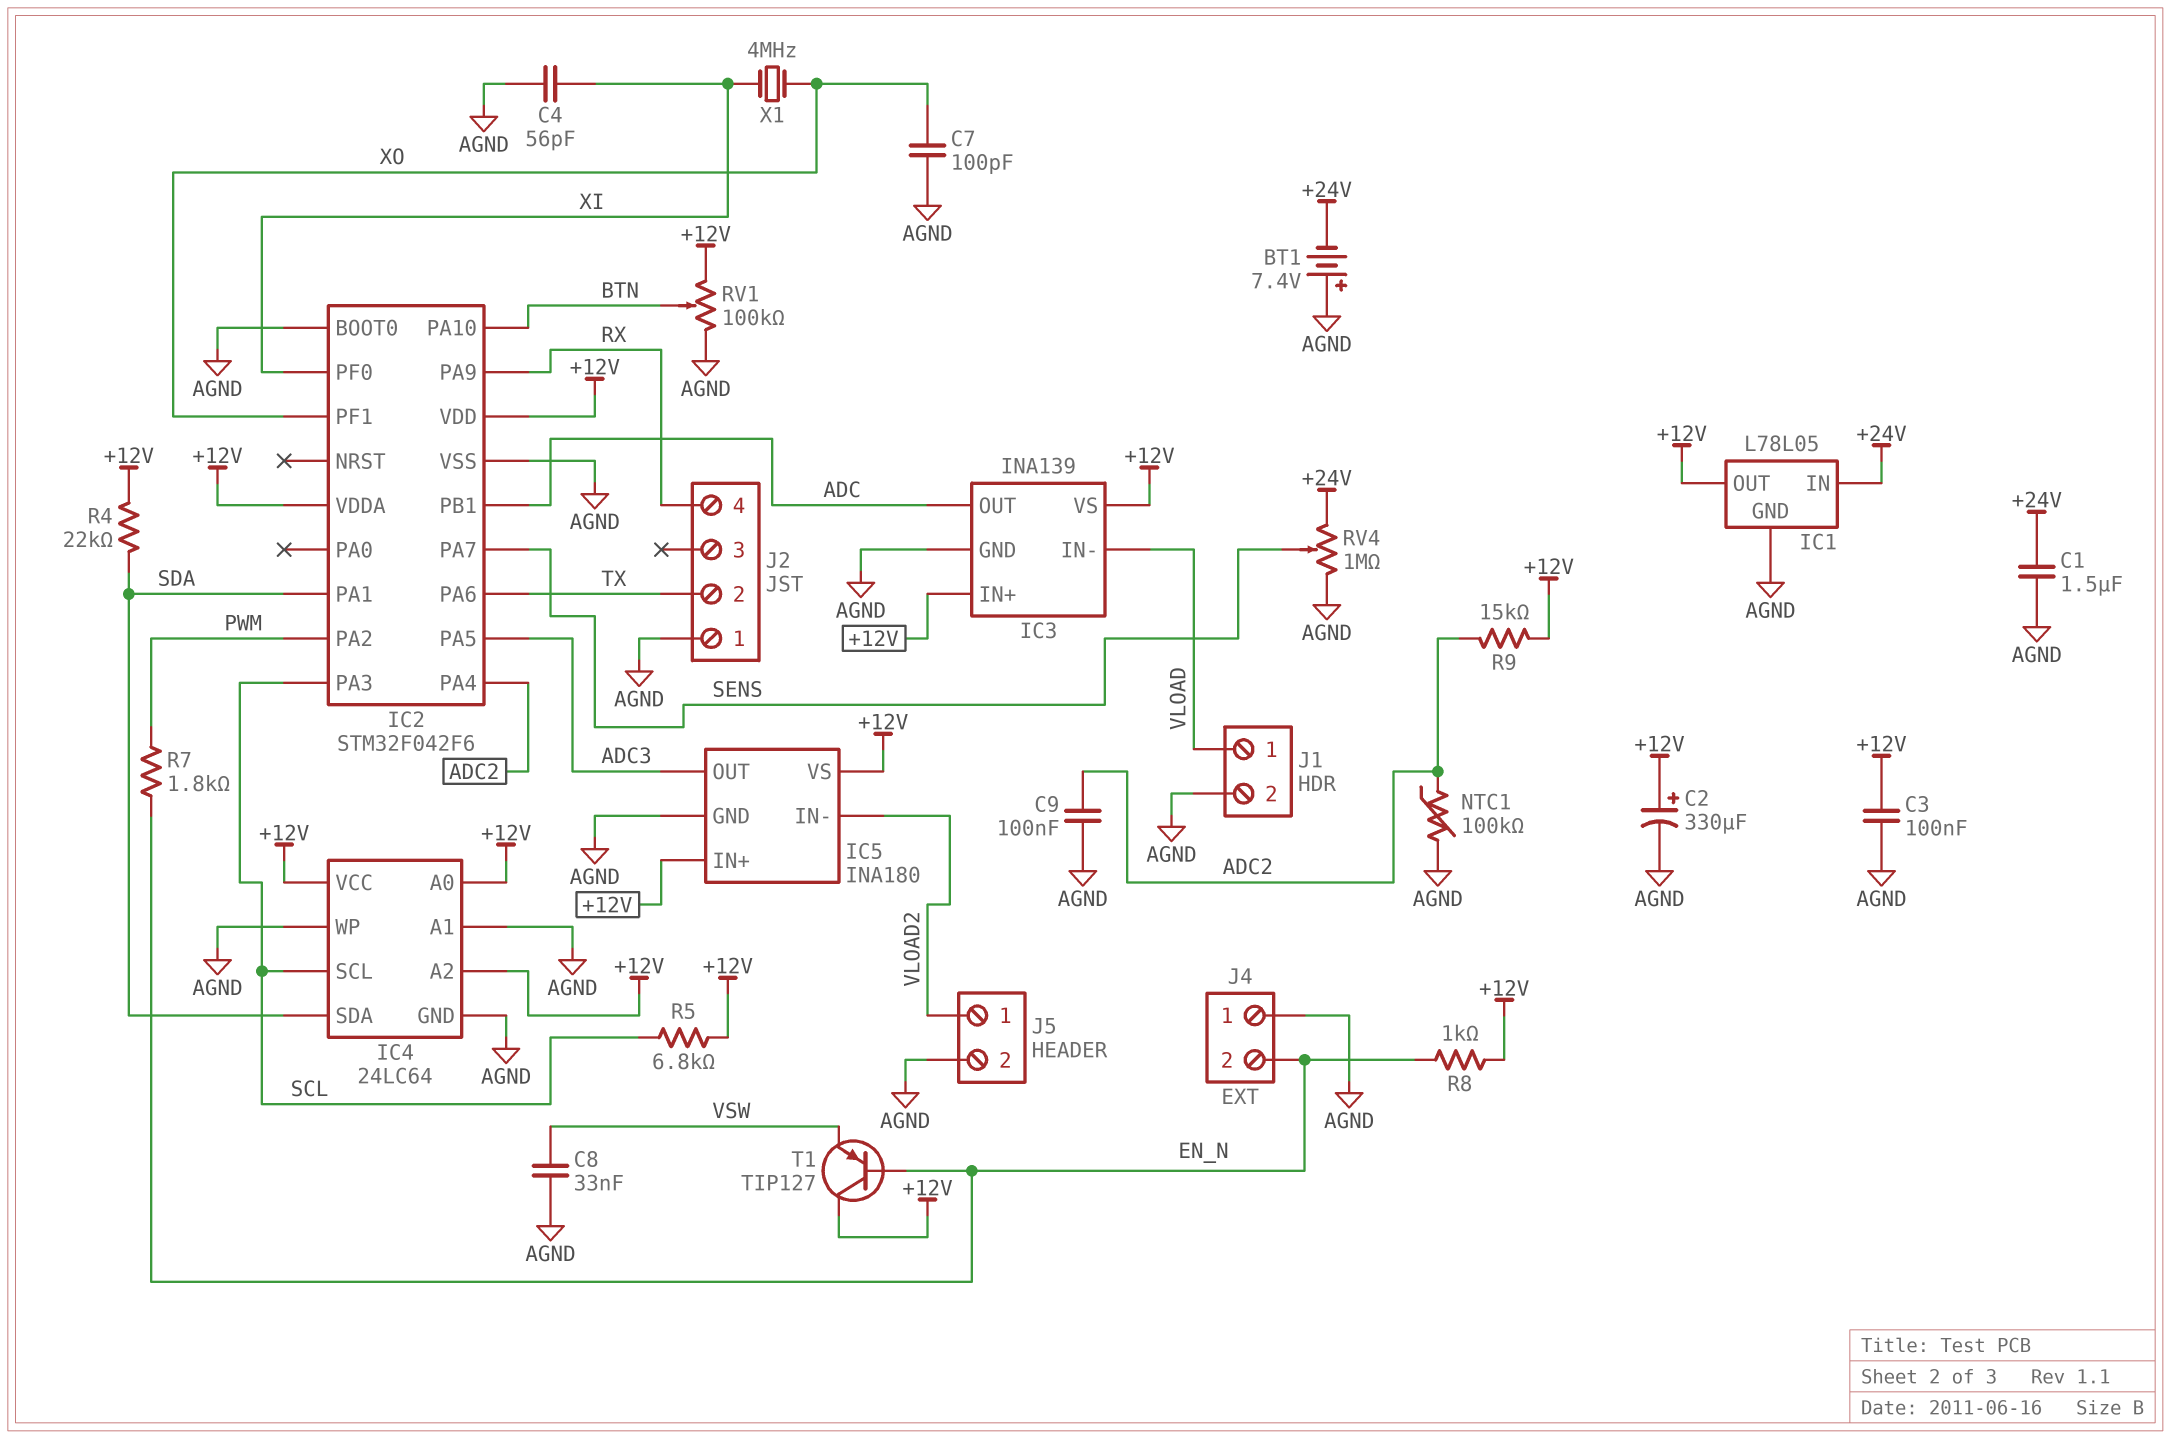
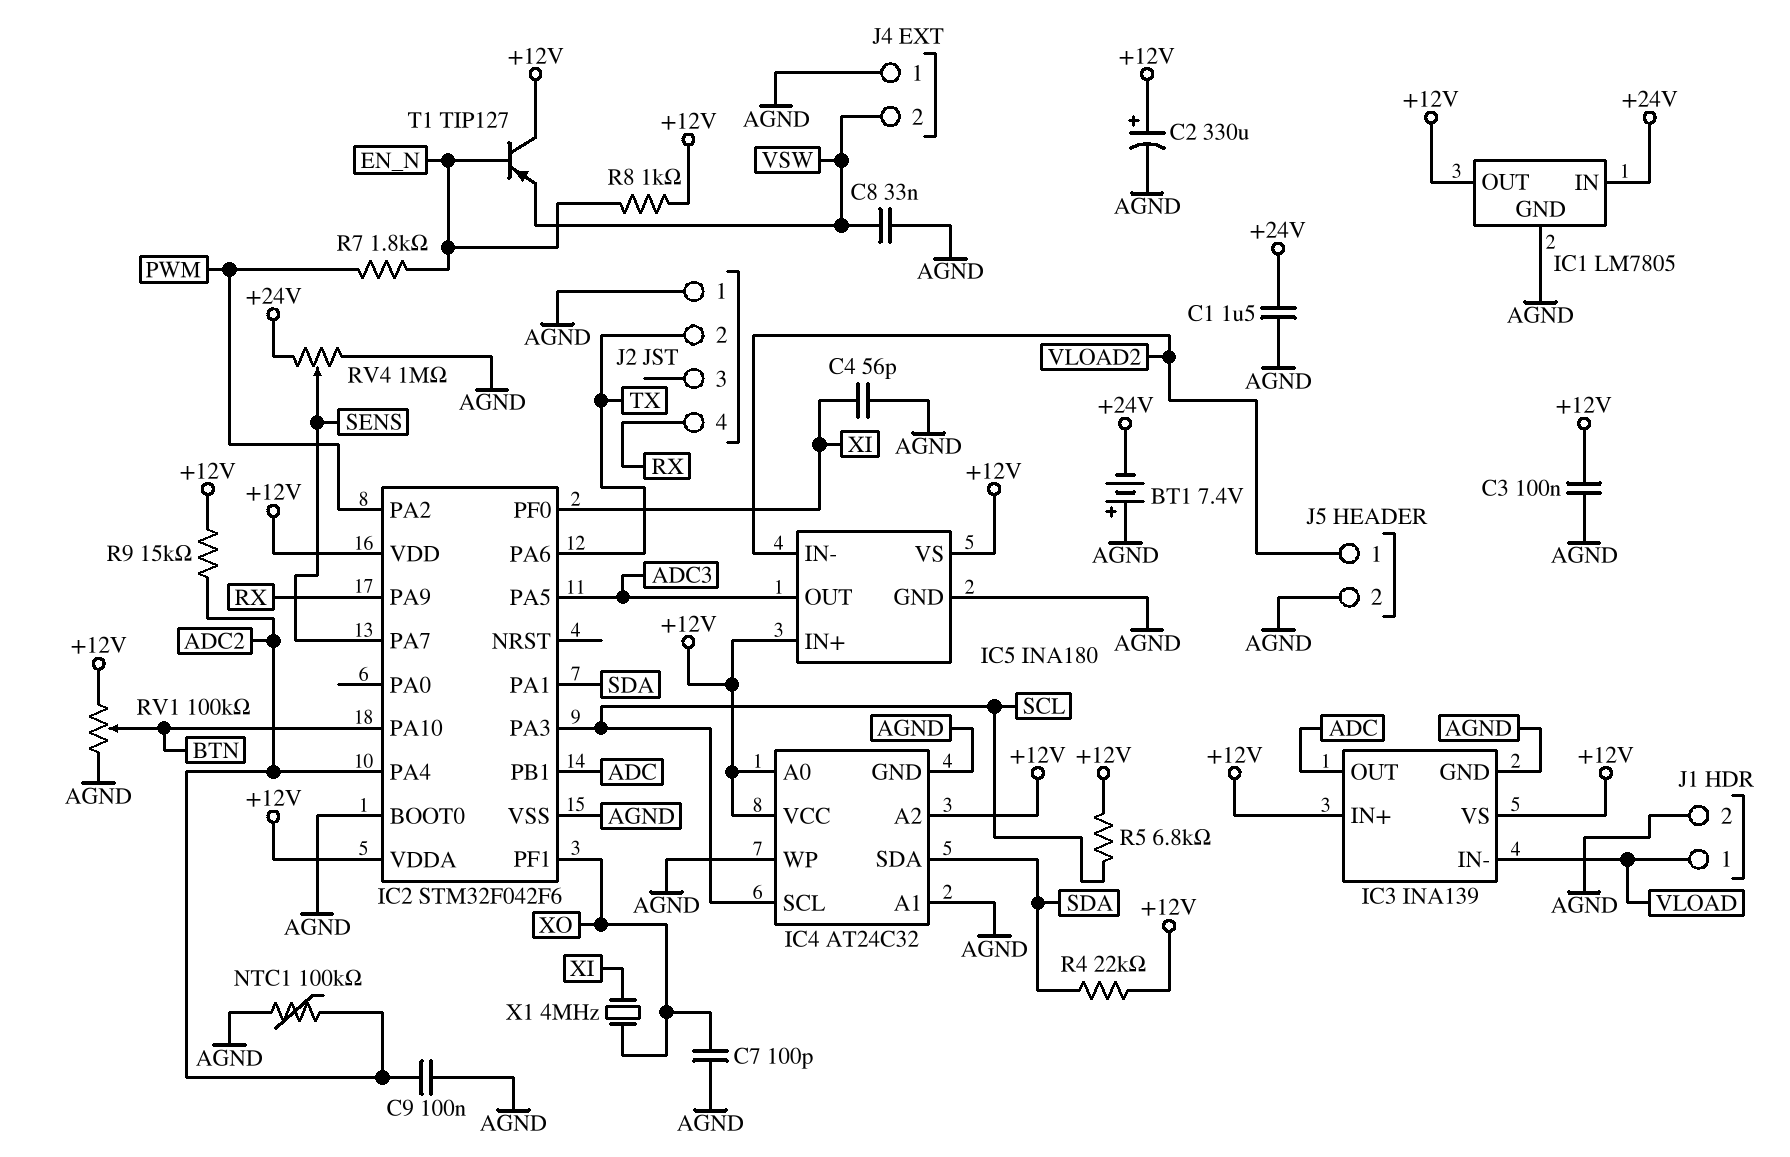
IC1: L78L05 -> LM7805
IC4: 24LC64 -> AT24C32
J4 pin 2: EN_N -> VSW

